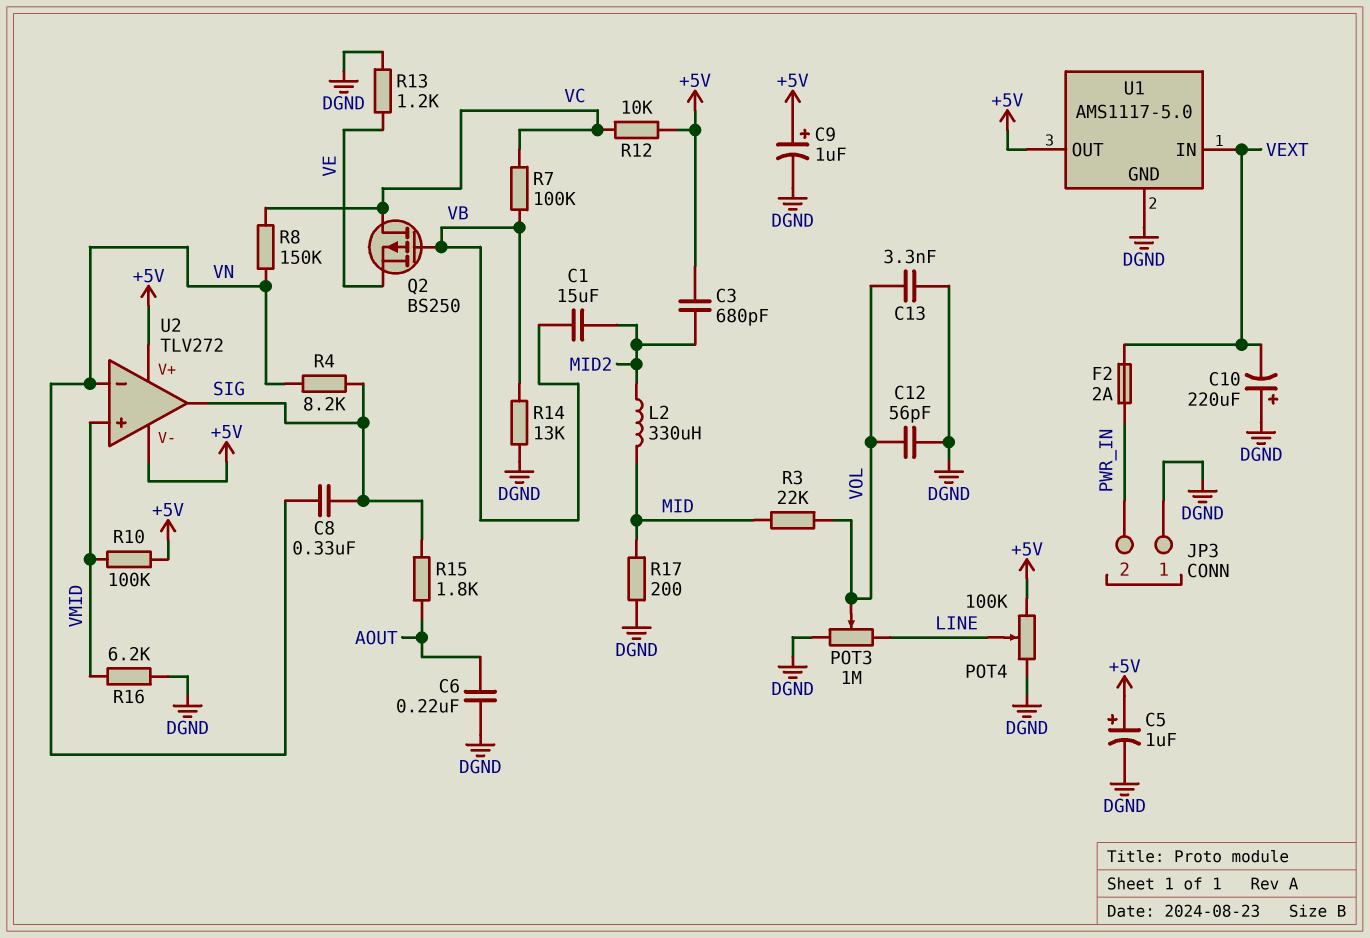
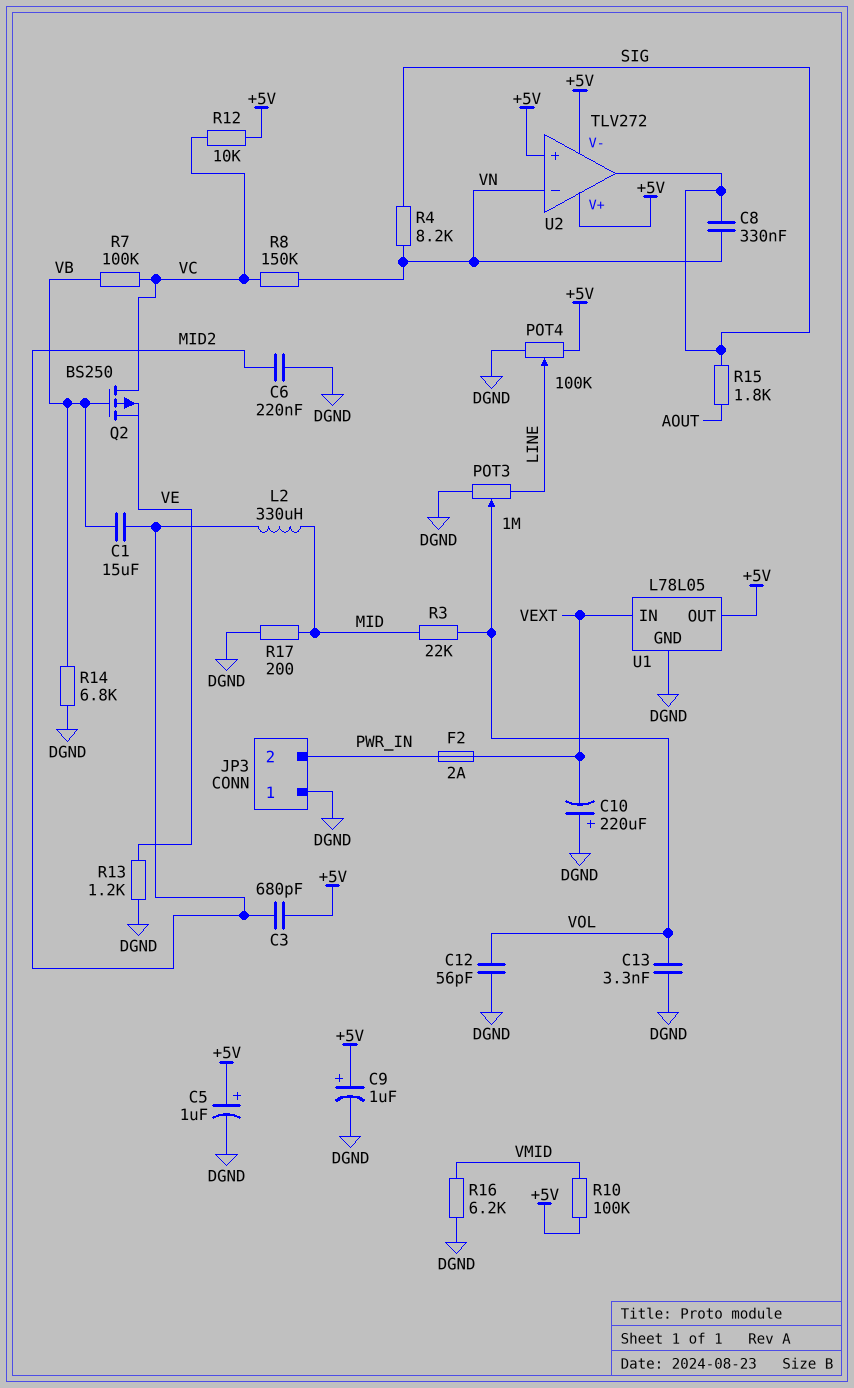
C6: 220nF (AOUT, DGND) -> 220nF (DGND, MID2)
R14: 13k (DGND, VB) -> 6.8k (DGND, VB)
U1: AMS1117-5.0 -> L78L05
U2 pin in+: VMID -> +5V

